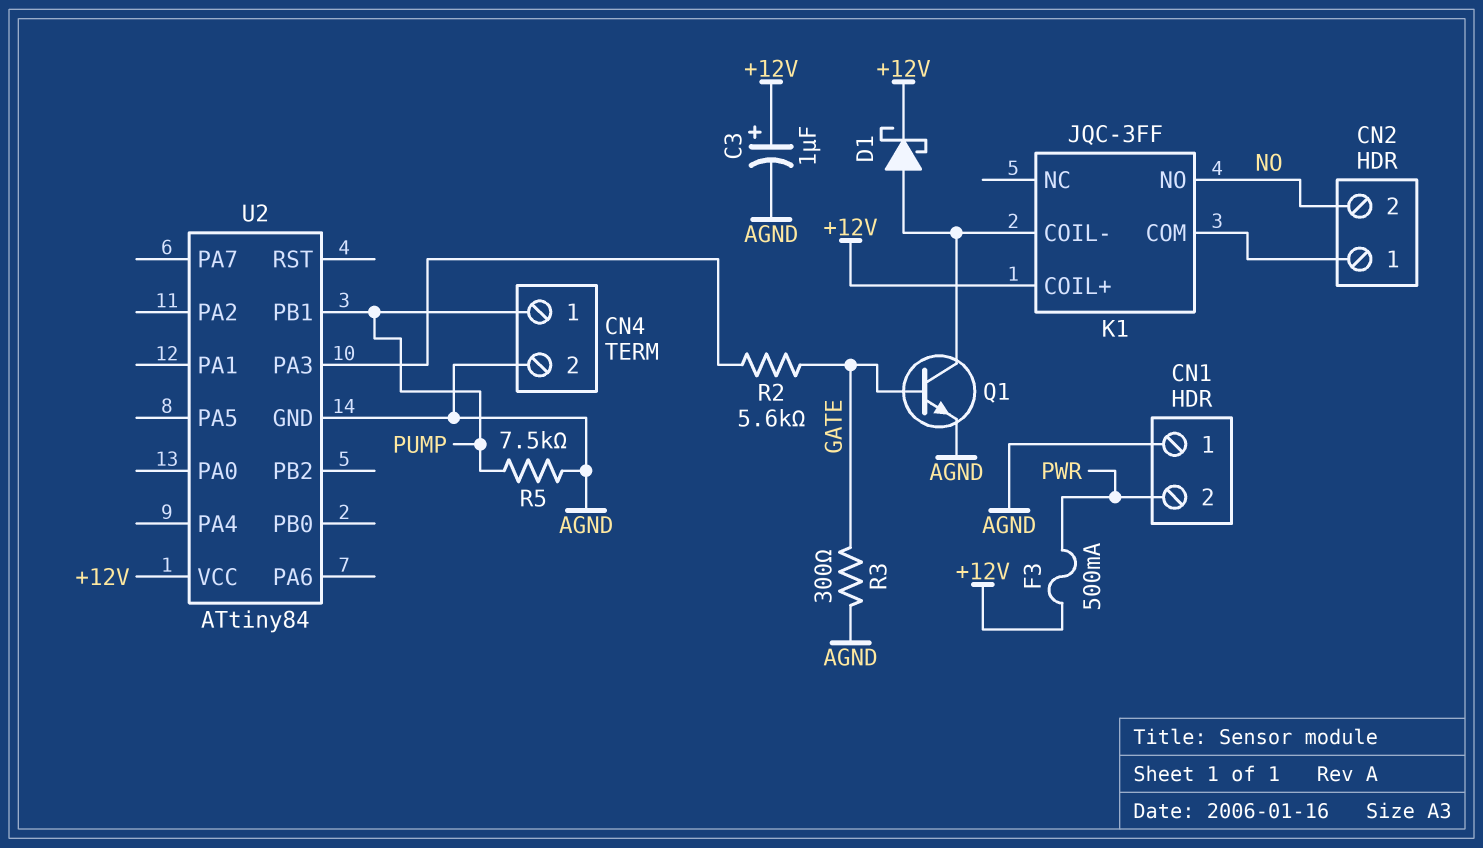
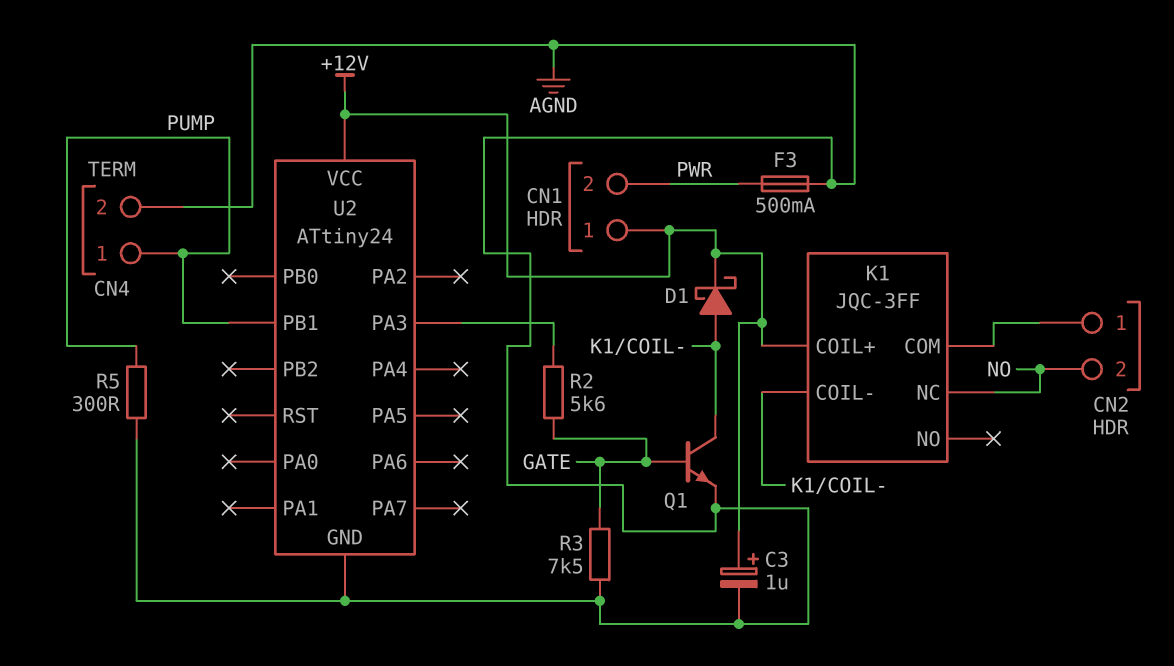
CN1 pin 1: AGND -> +12V
F3: 500mA (+12V, PWR) -> 500mA (AGND, PWR)
K1 pin NC: none -> NO
K1 pin NO: NO -> none
R3: 300 (AGND, GATE) -> 7.5k (AGND, GATE)
R5: 7.5k (AGND, PUMP) -> 300 (AGND, PUMP)
U2: ATtiny84 -> ATtiny24

